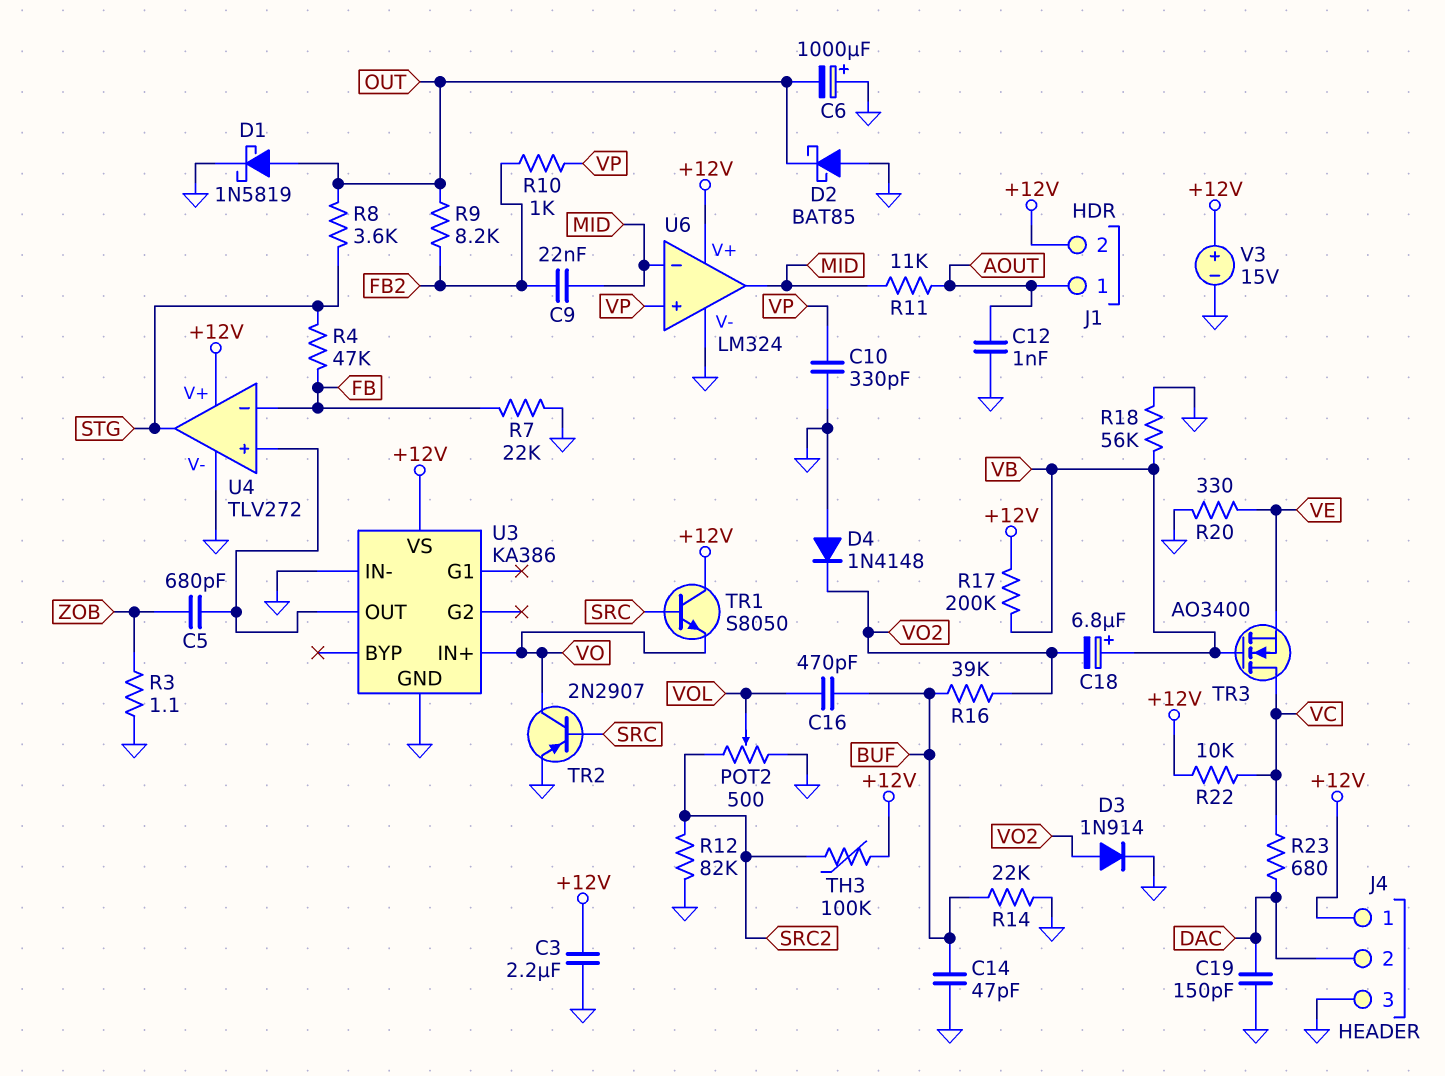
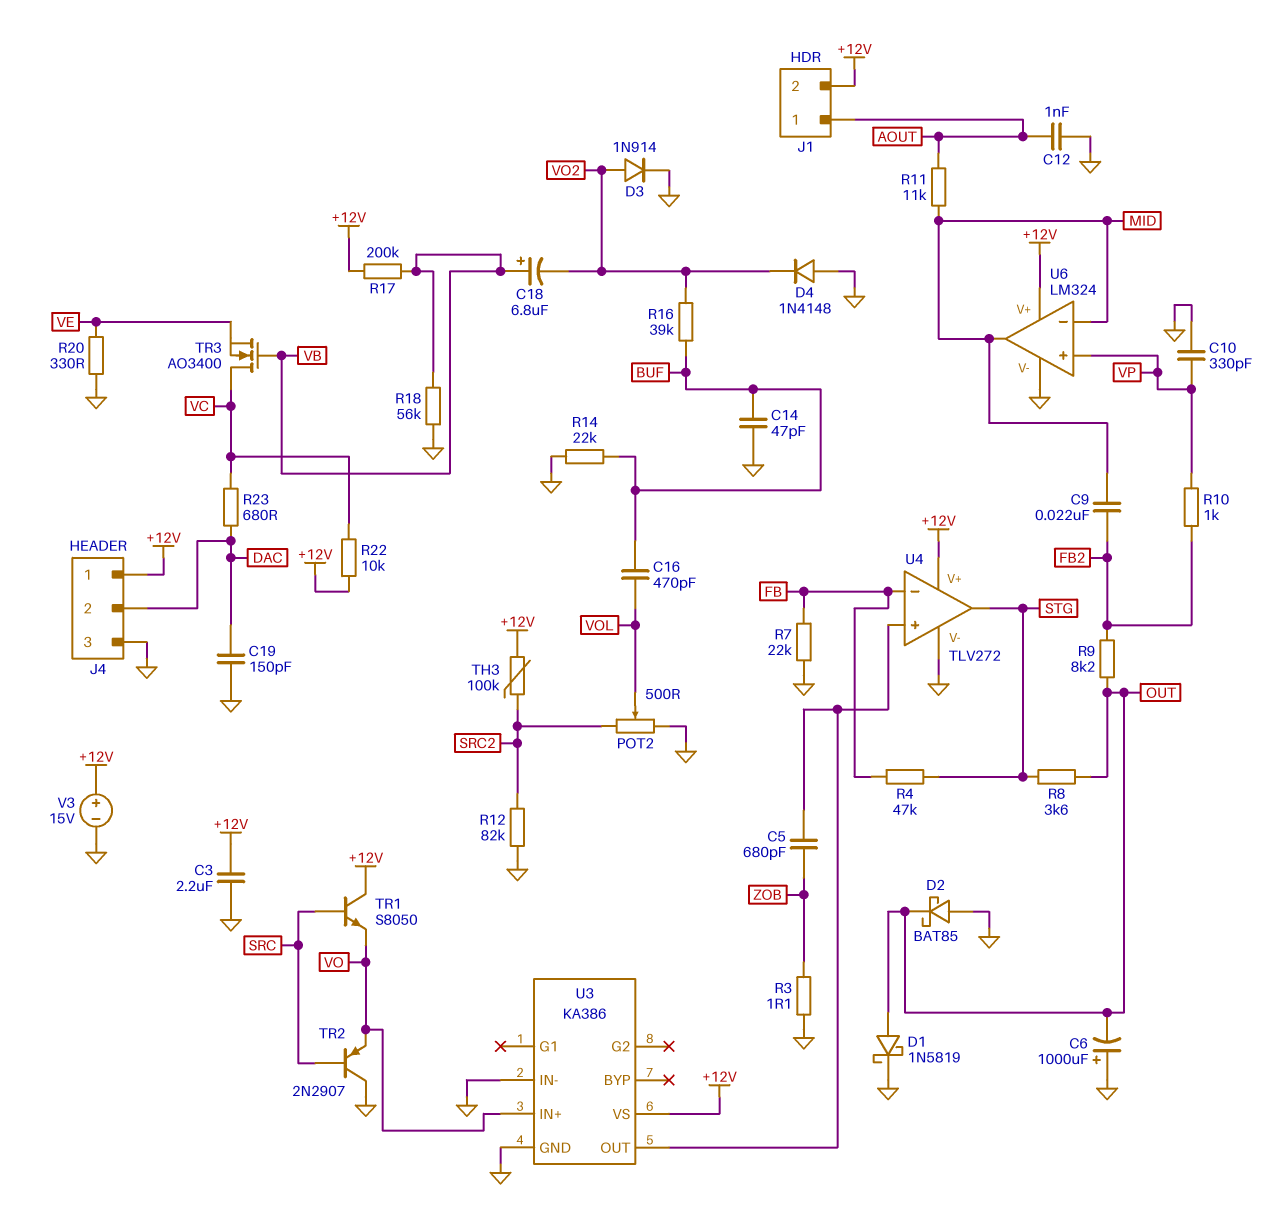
TR2: PNP 2N2907 (B SRC, C VO, E GND) -> PNP 2N2907 (B SRC, C GND, E VO)

